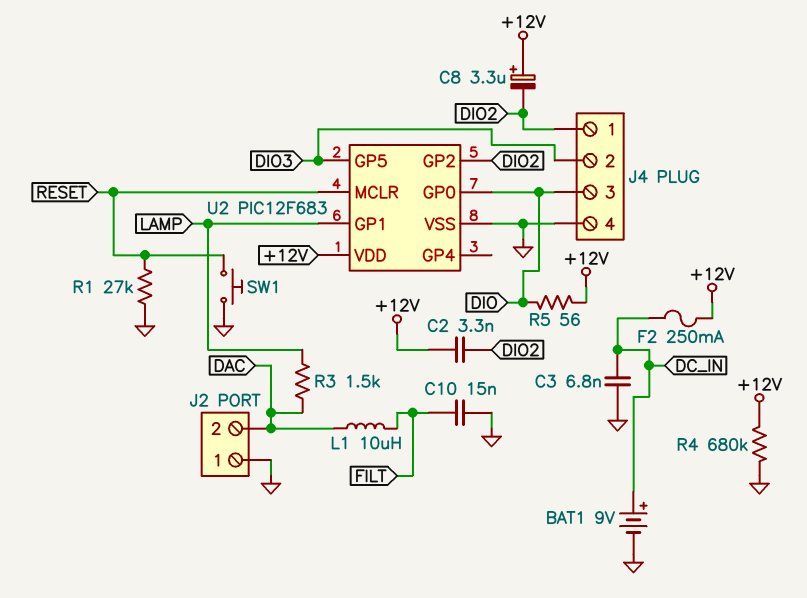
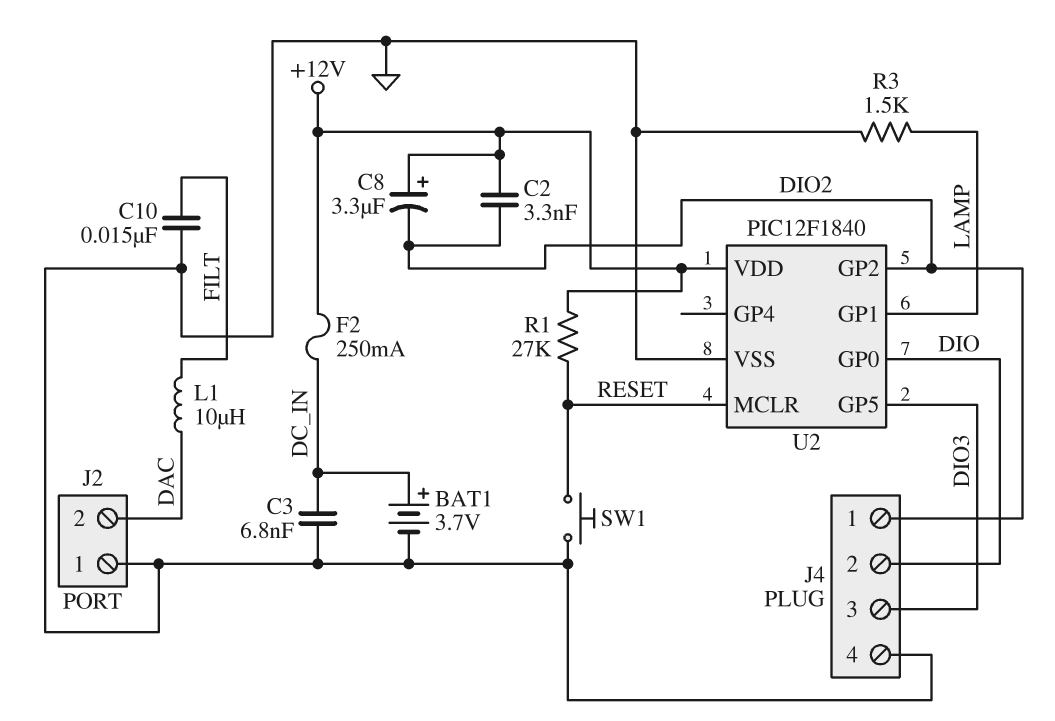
BAT1: 9V (plus DC_IN, minus GND) -> 3.7V (plus DC_IN, minus GND)
J4 pin 2: DIO3 -> DIO
J4 pin 3: DIO -> DIO3
R1: 27k (GND, RESET) -> 27k (+12V, RESET)
R3: 1.5k (DAC, LAMP) -> 1.5k (GND, LAMP)
R4: 680k (+12V, GND) -> none
R5: 56 (+12V, DIO) -> none
U2: PIC12F683 -> PIC12F1840

